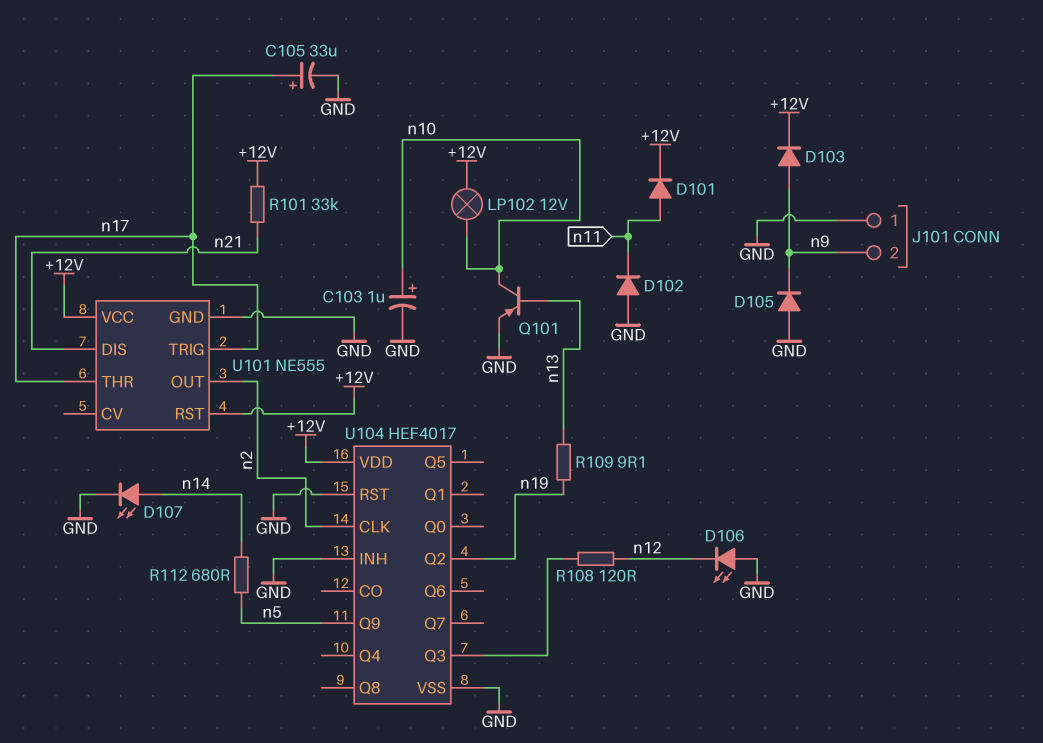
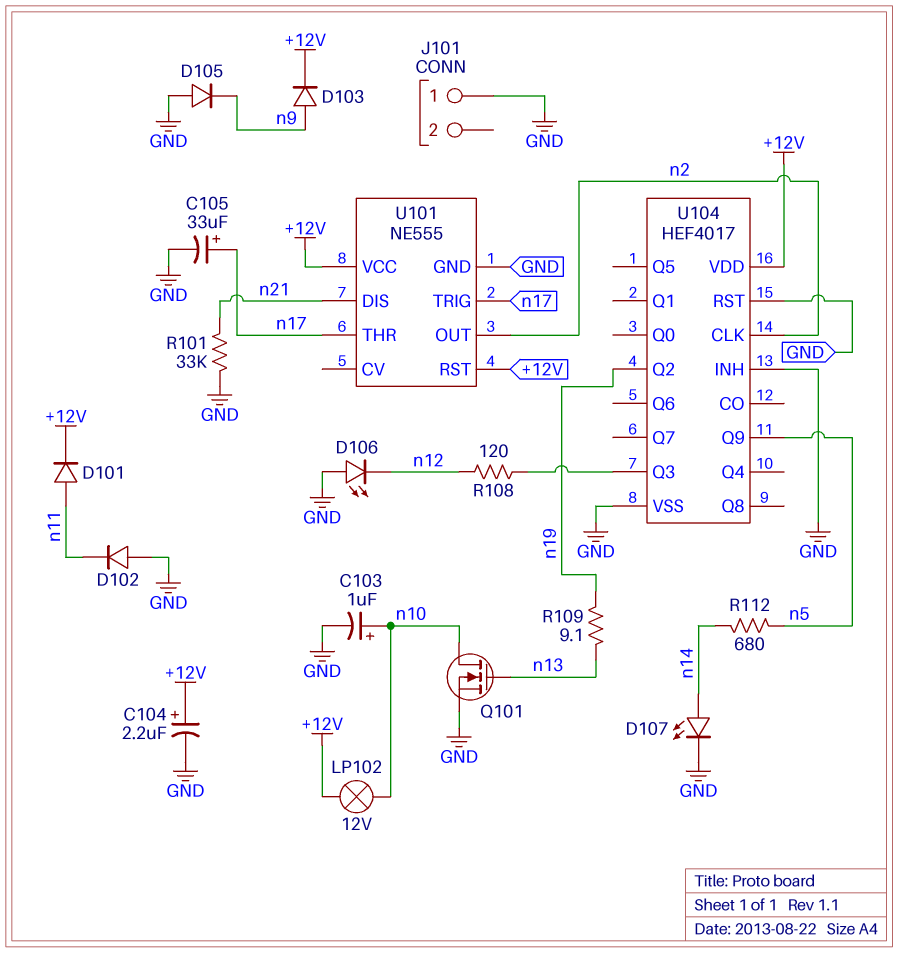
C104: none -> 2.2uF (plus +12V, minus GND)
J101 pin 2: n9 -> none
Q101: PNP (B n13, C n10, E GND) -> NMOS (G n13, D n10, S GND)
R101: 33k (+12V, n21) -> 33k (GND, n21)

